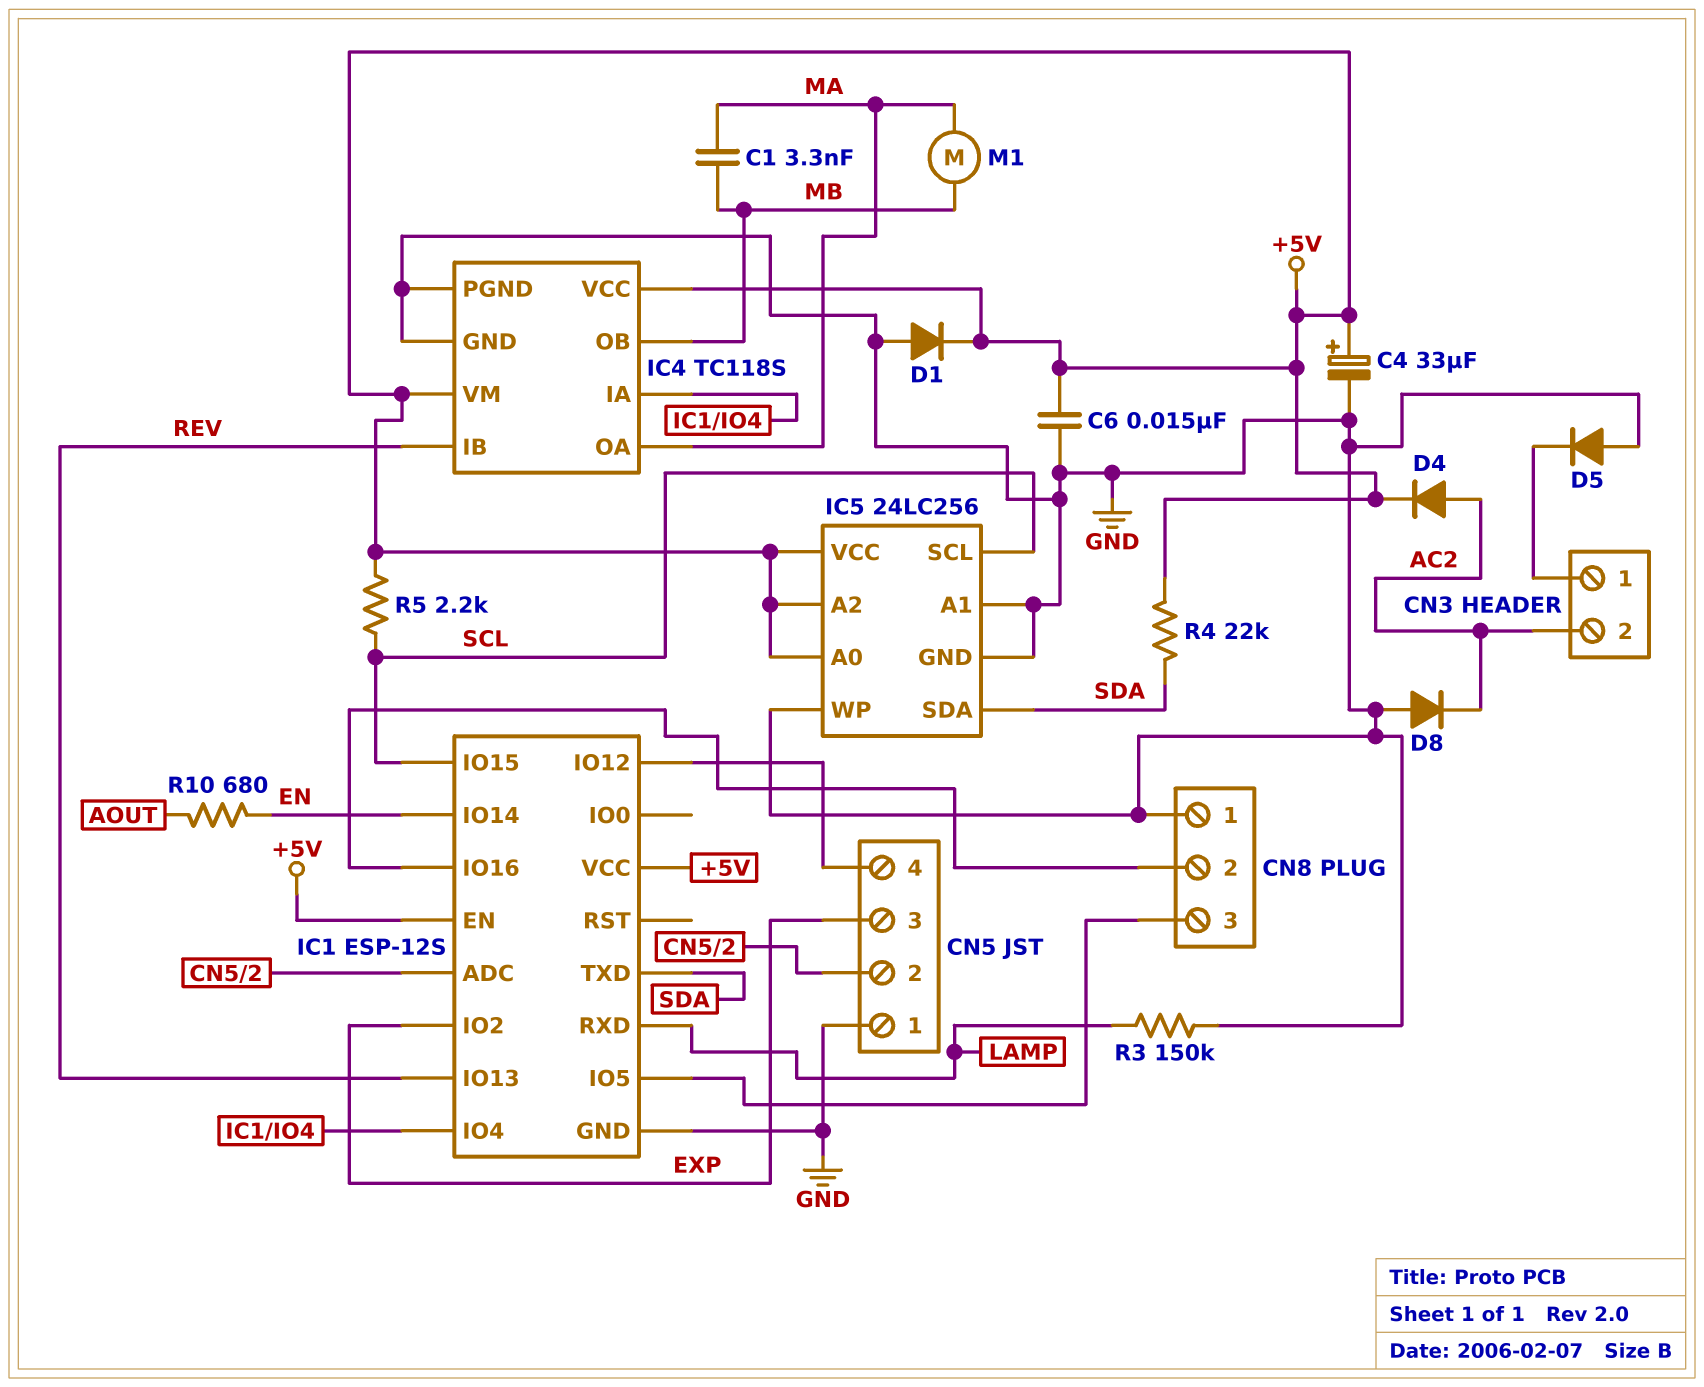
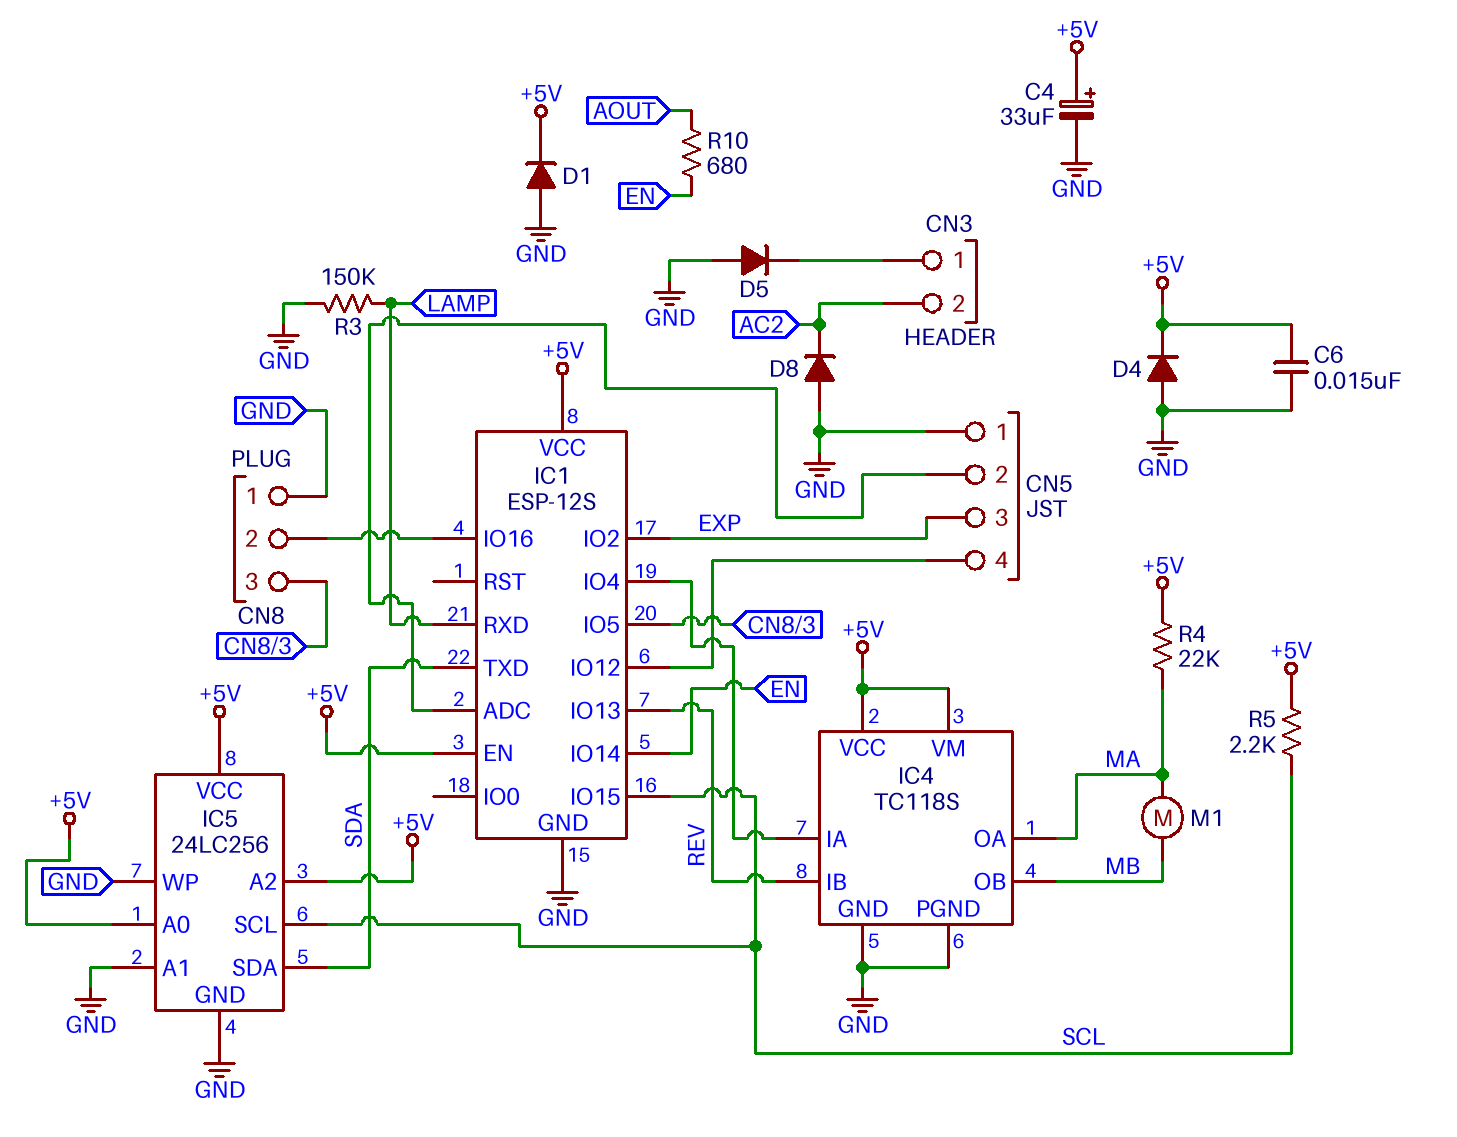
C1: 3.3nF (MA, MB) -> none
D4: diode (A AC2, K +5V) -> diode (A GND, K +5V)
R4: 22k (+5V, SDA) -> 22k (+5V, MA)

